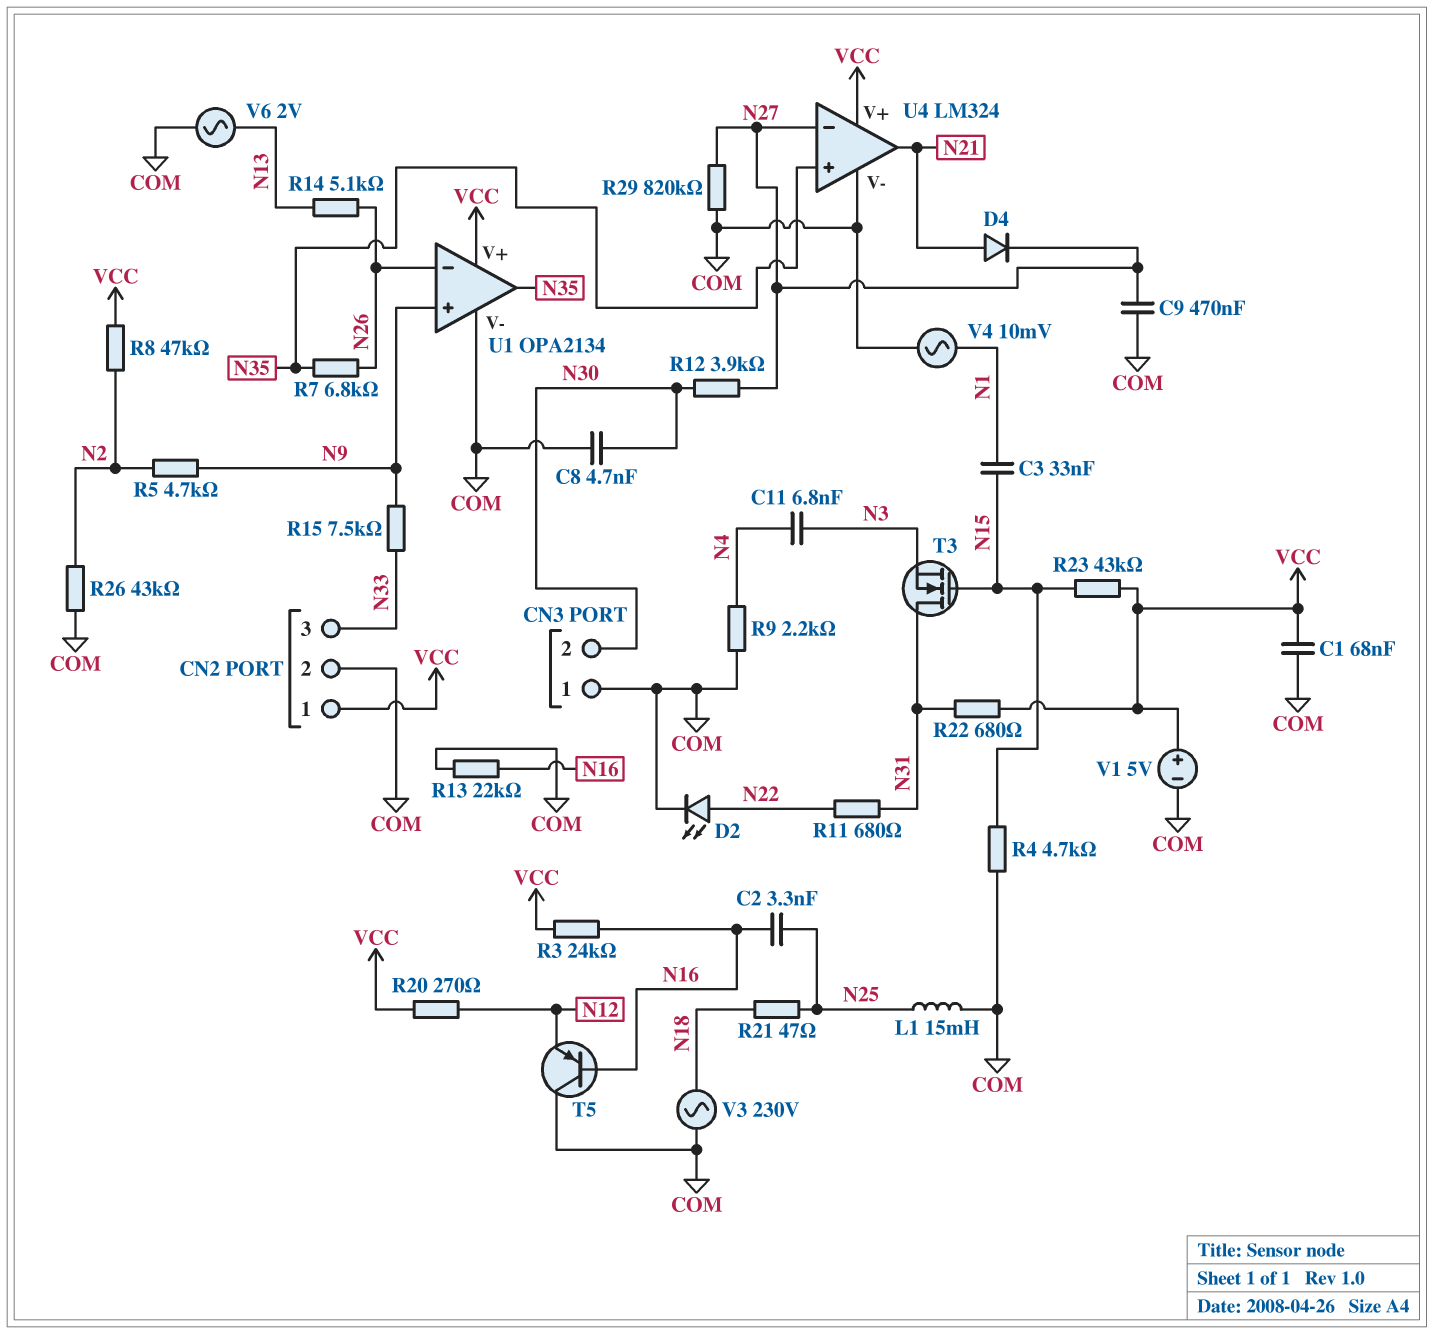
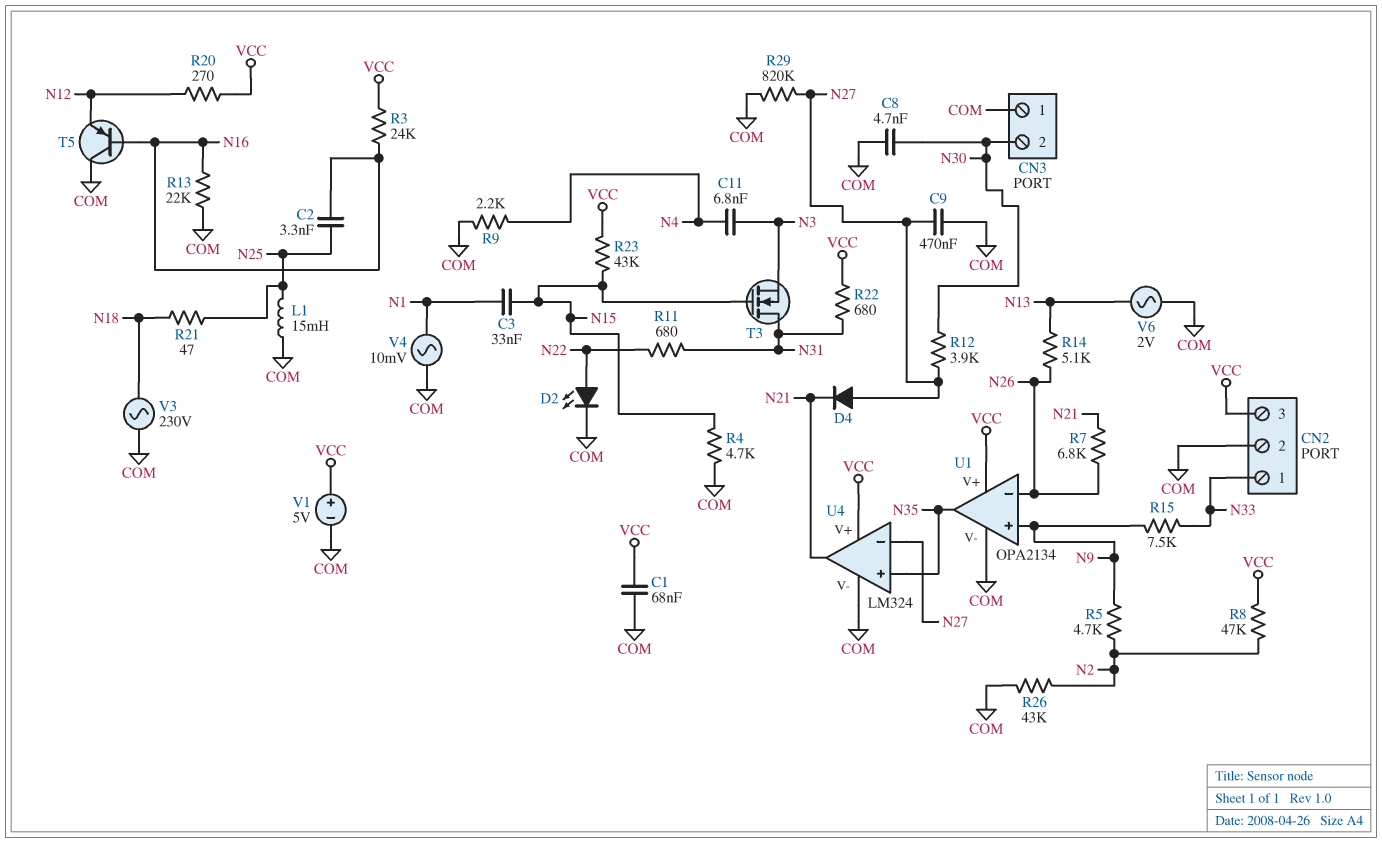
CN2 pin 1: VCC -> N33
CN2 pin 3: N33 -> VCC
D4: diode (A N21, K N27) -> diode (A N27, K N21)
R7: 6.8k (N26, N35) -> 6.8k (N21, N26)

